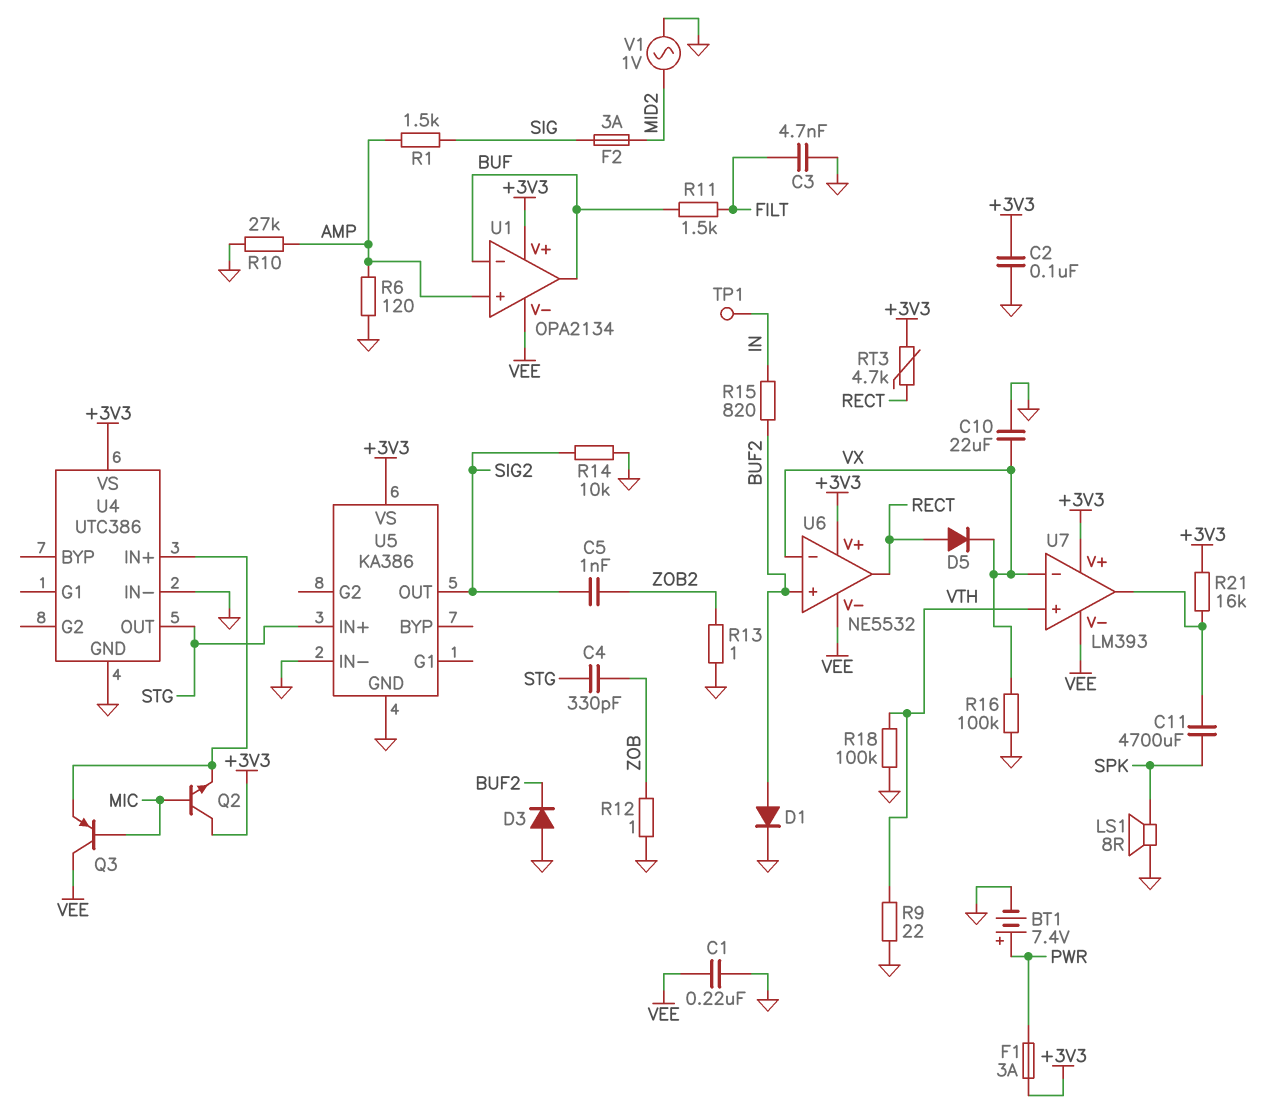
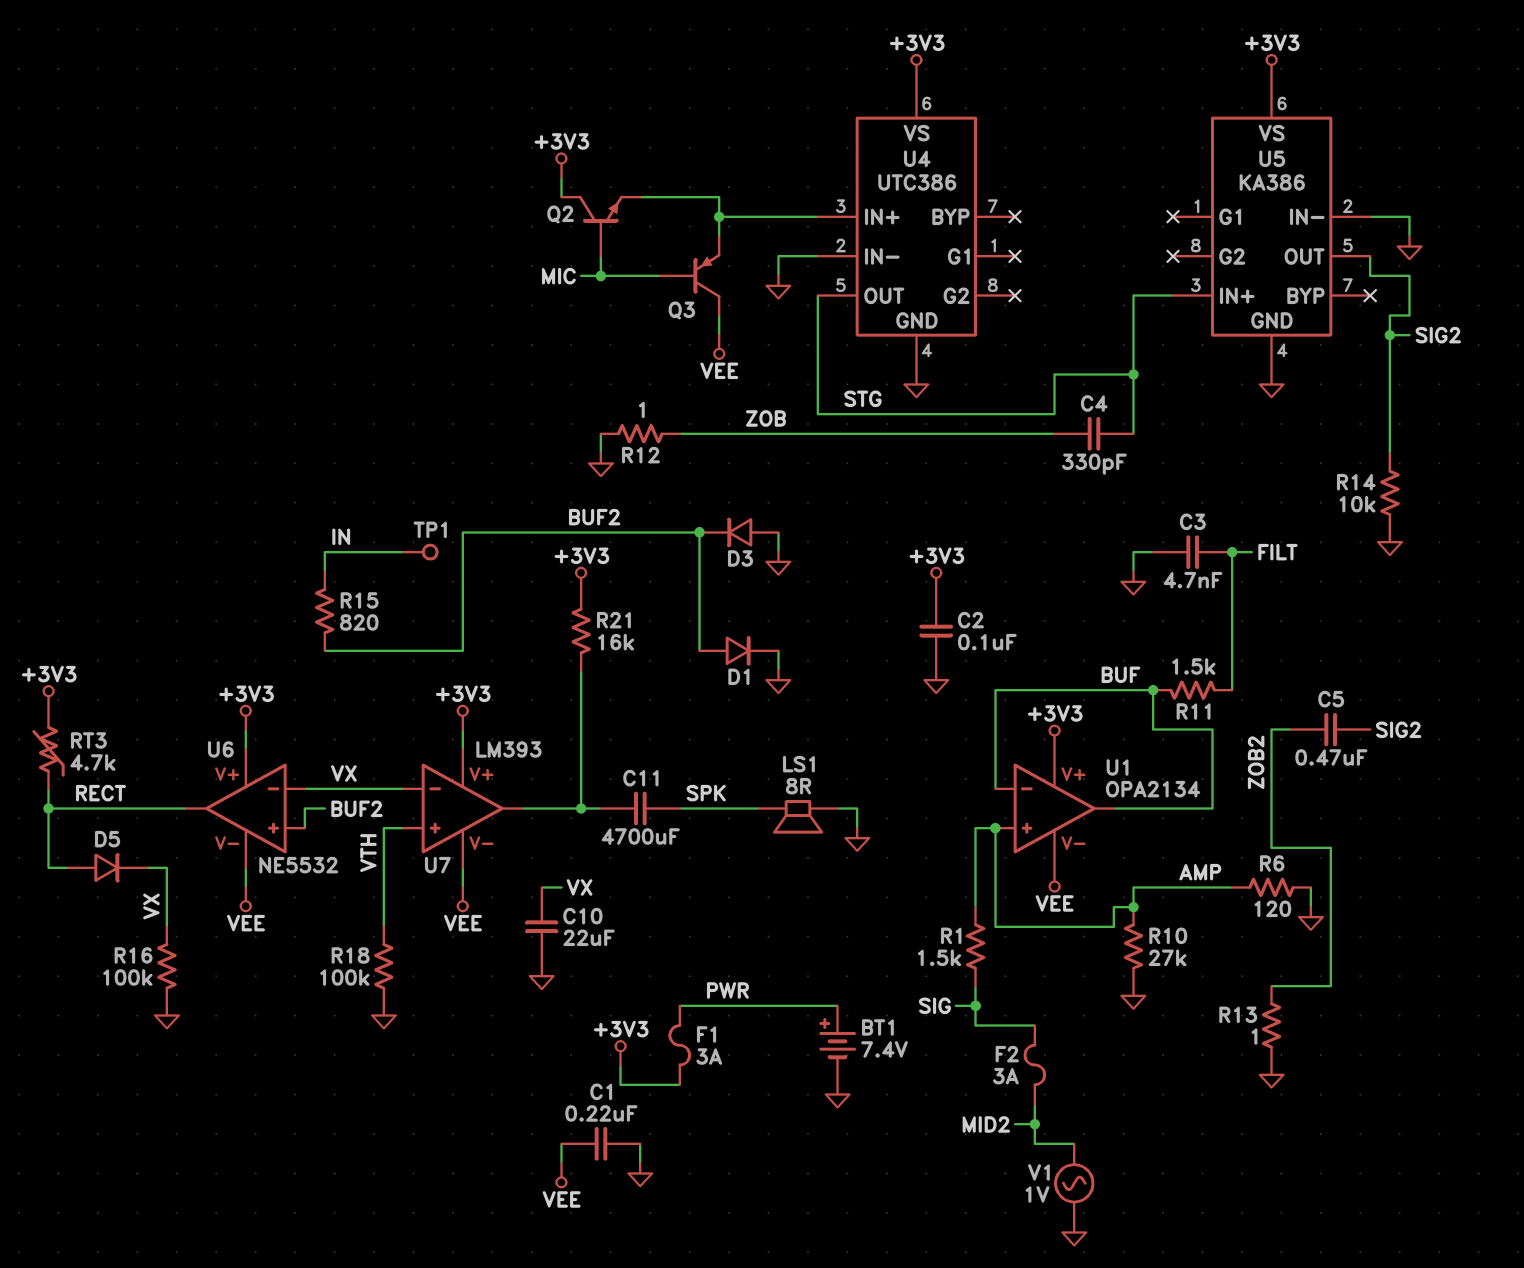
C5: 1nF (SIG2, ZOB2) -> 470nF (SIG2, ZOB2)
R9: 22 (GND, VTH) -> none

